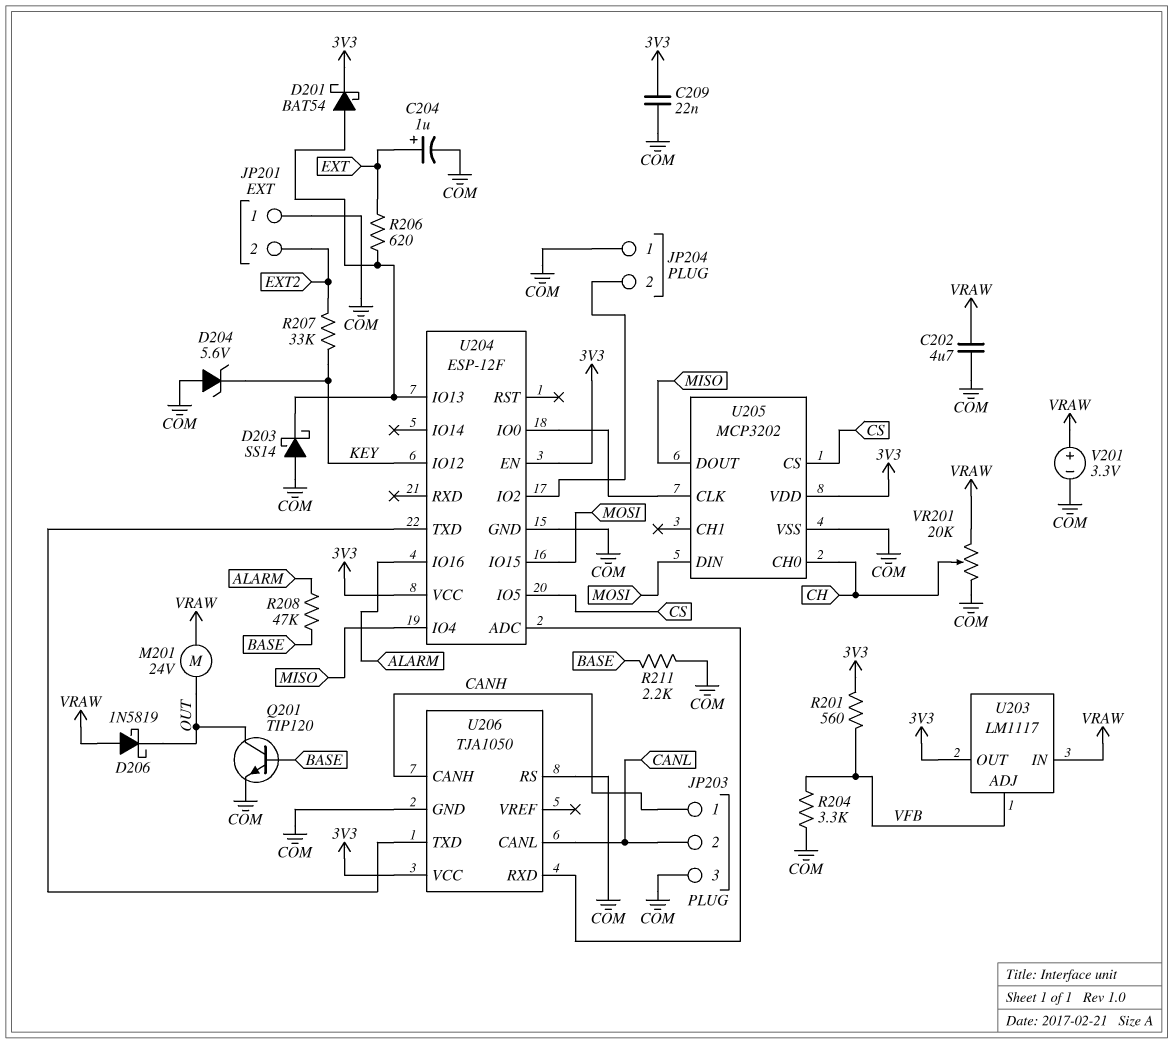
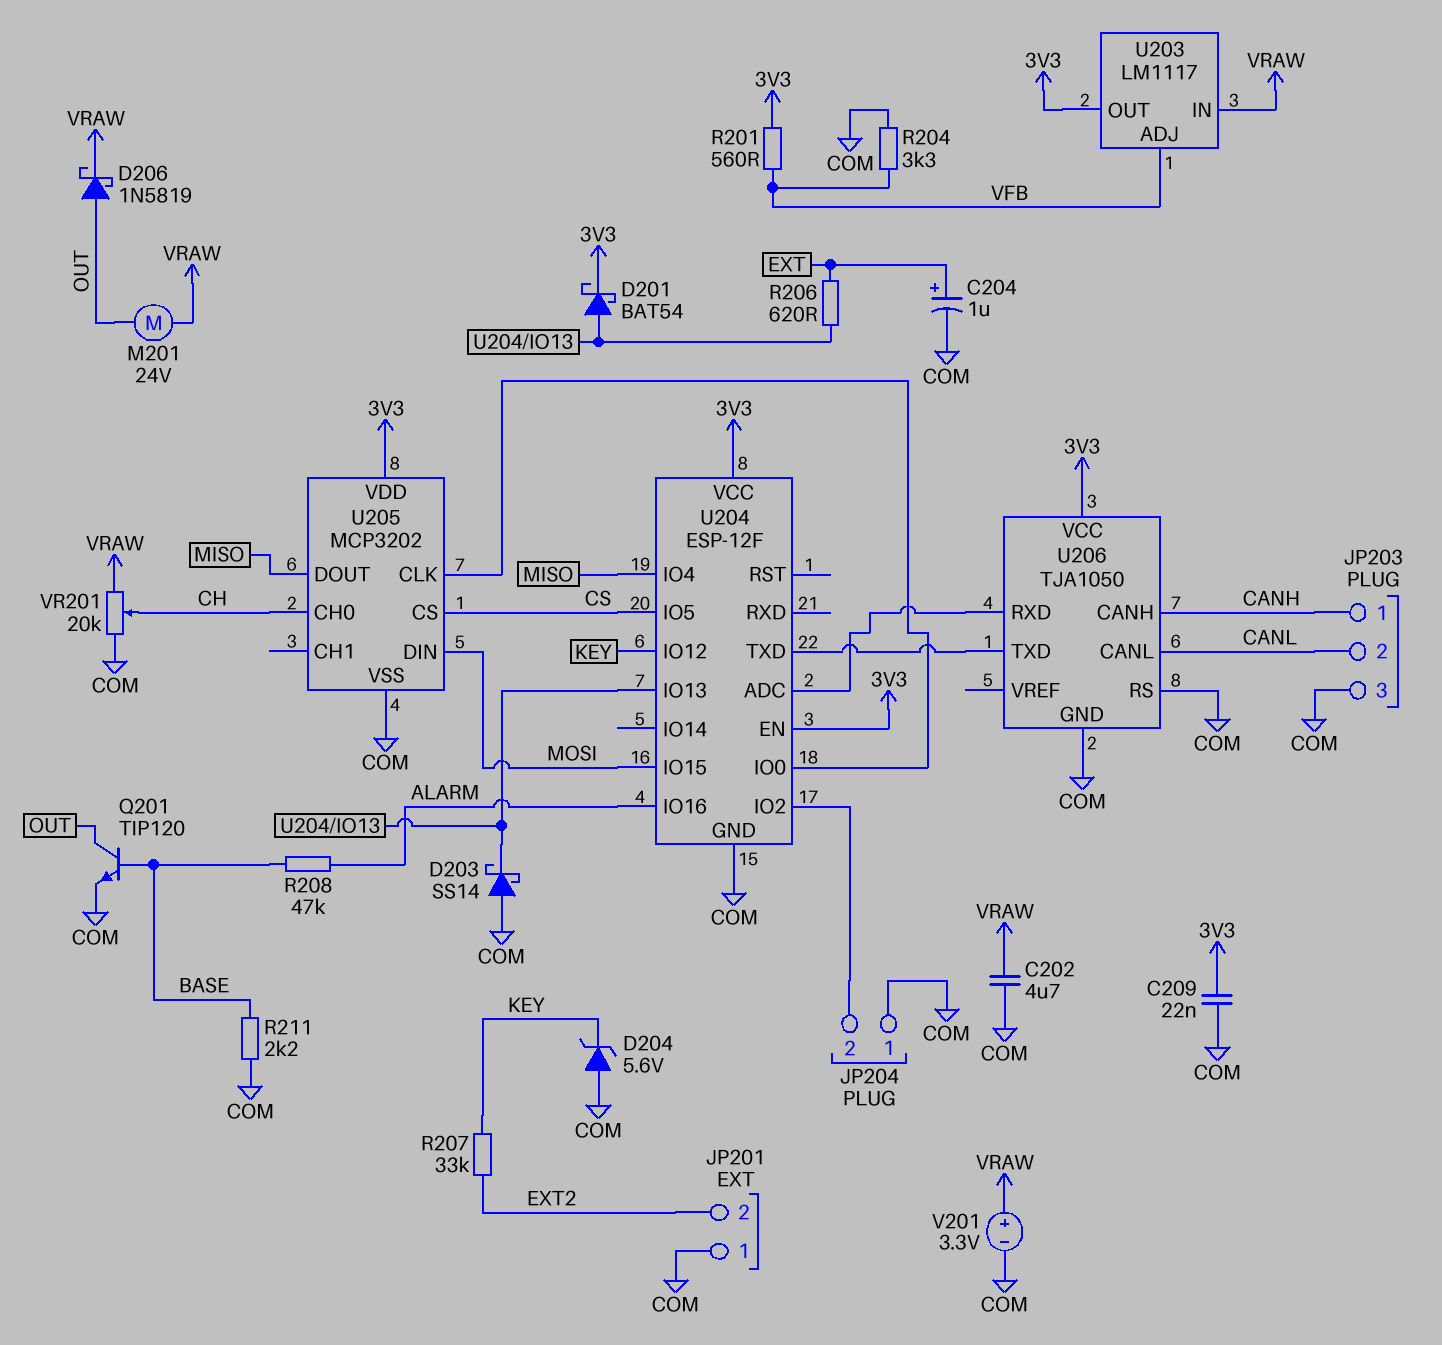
D206: schottky 1N5819 (A VRAW, K OUT) -> schottky 1N5819 (A OUT, K VRAW)

